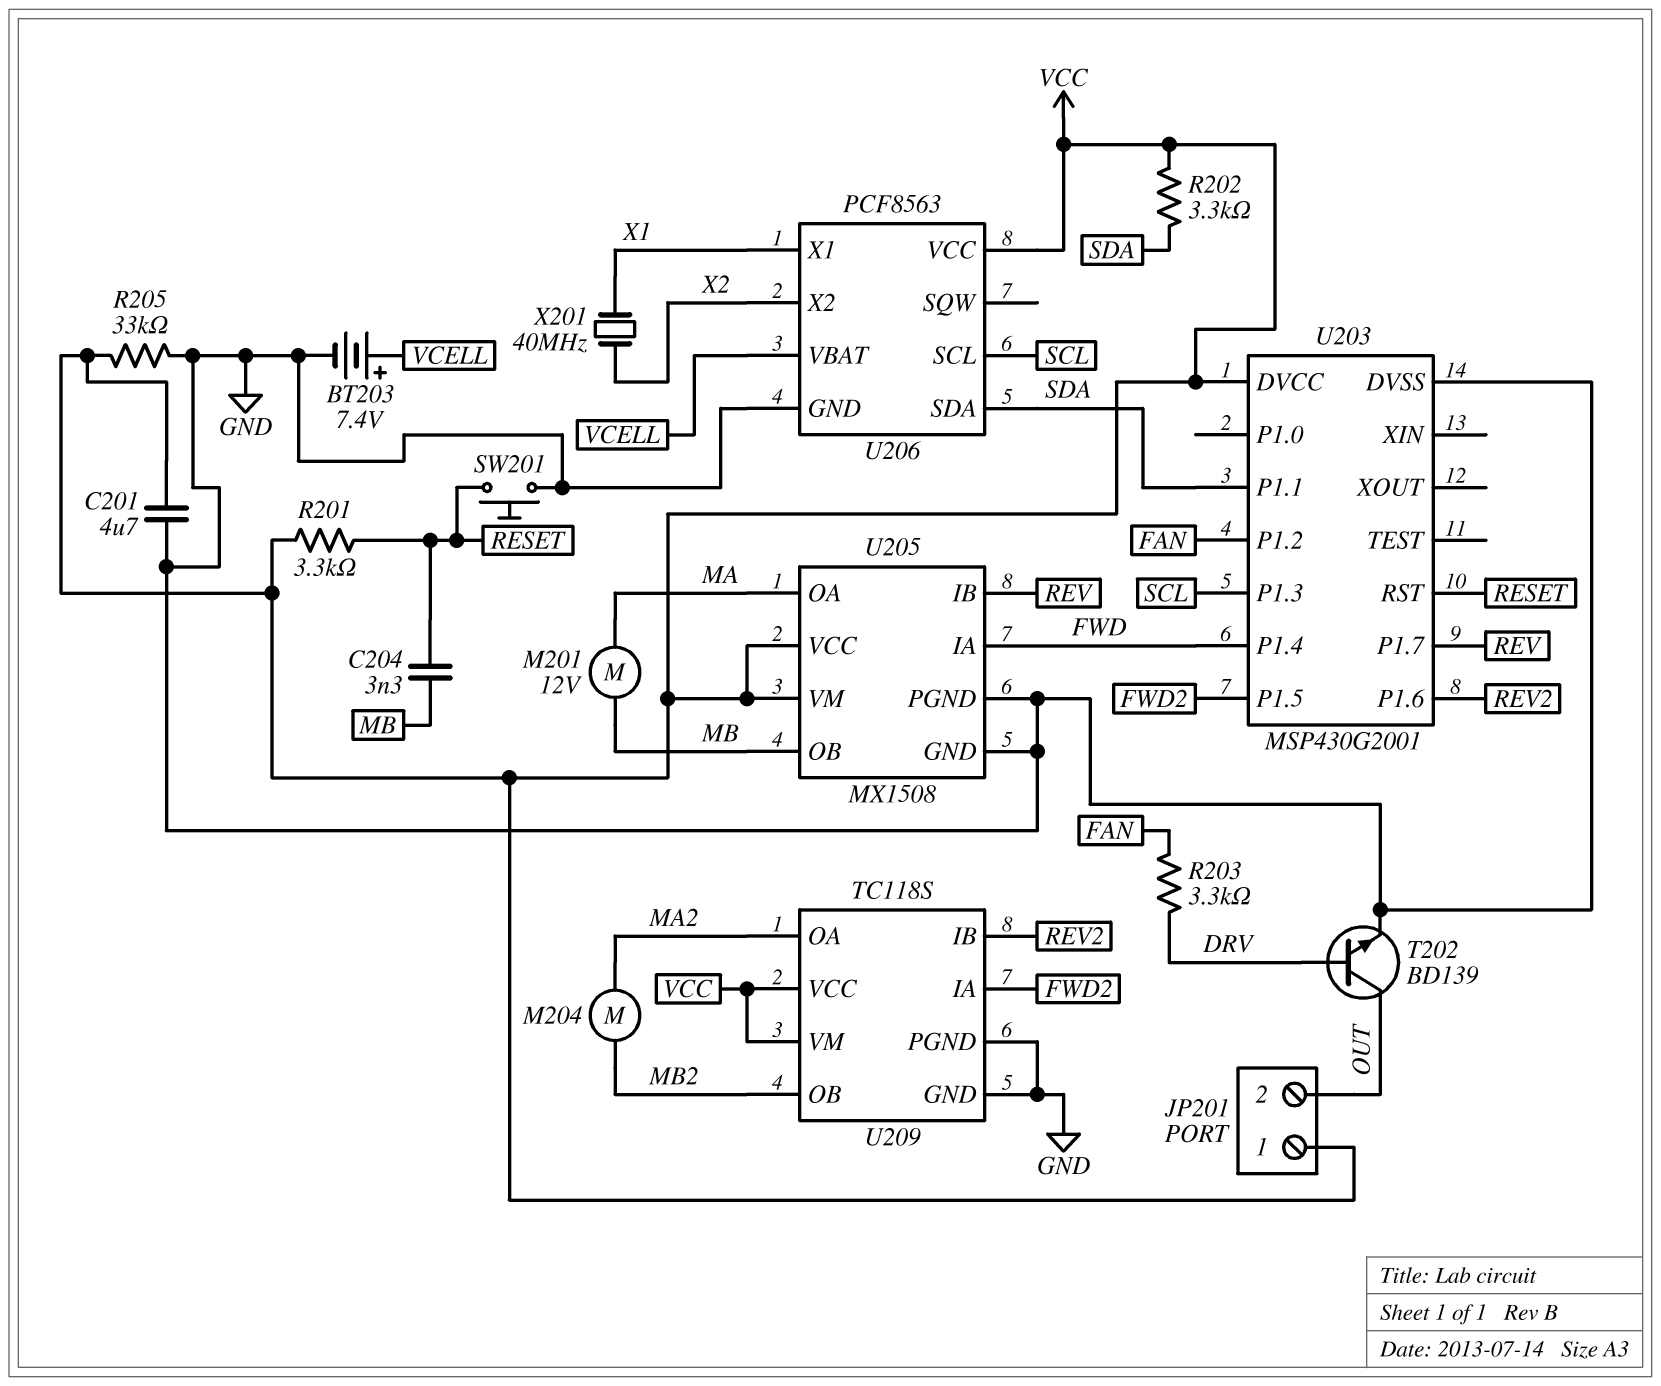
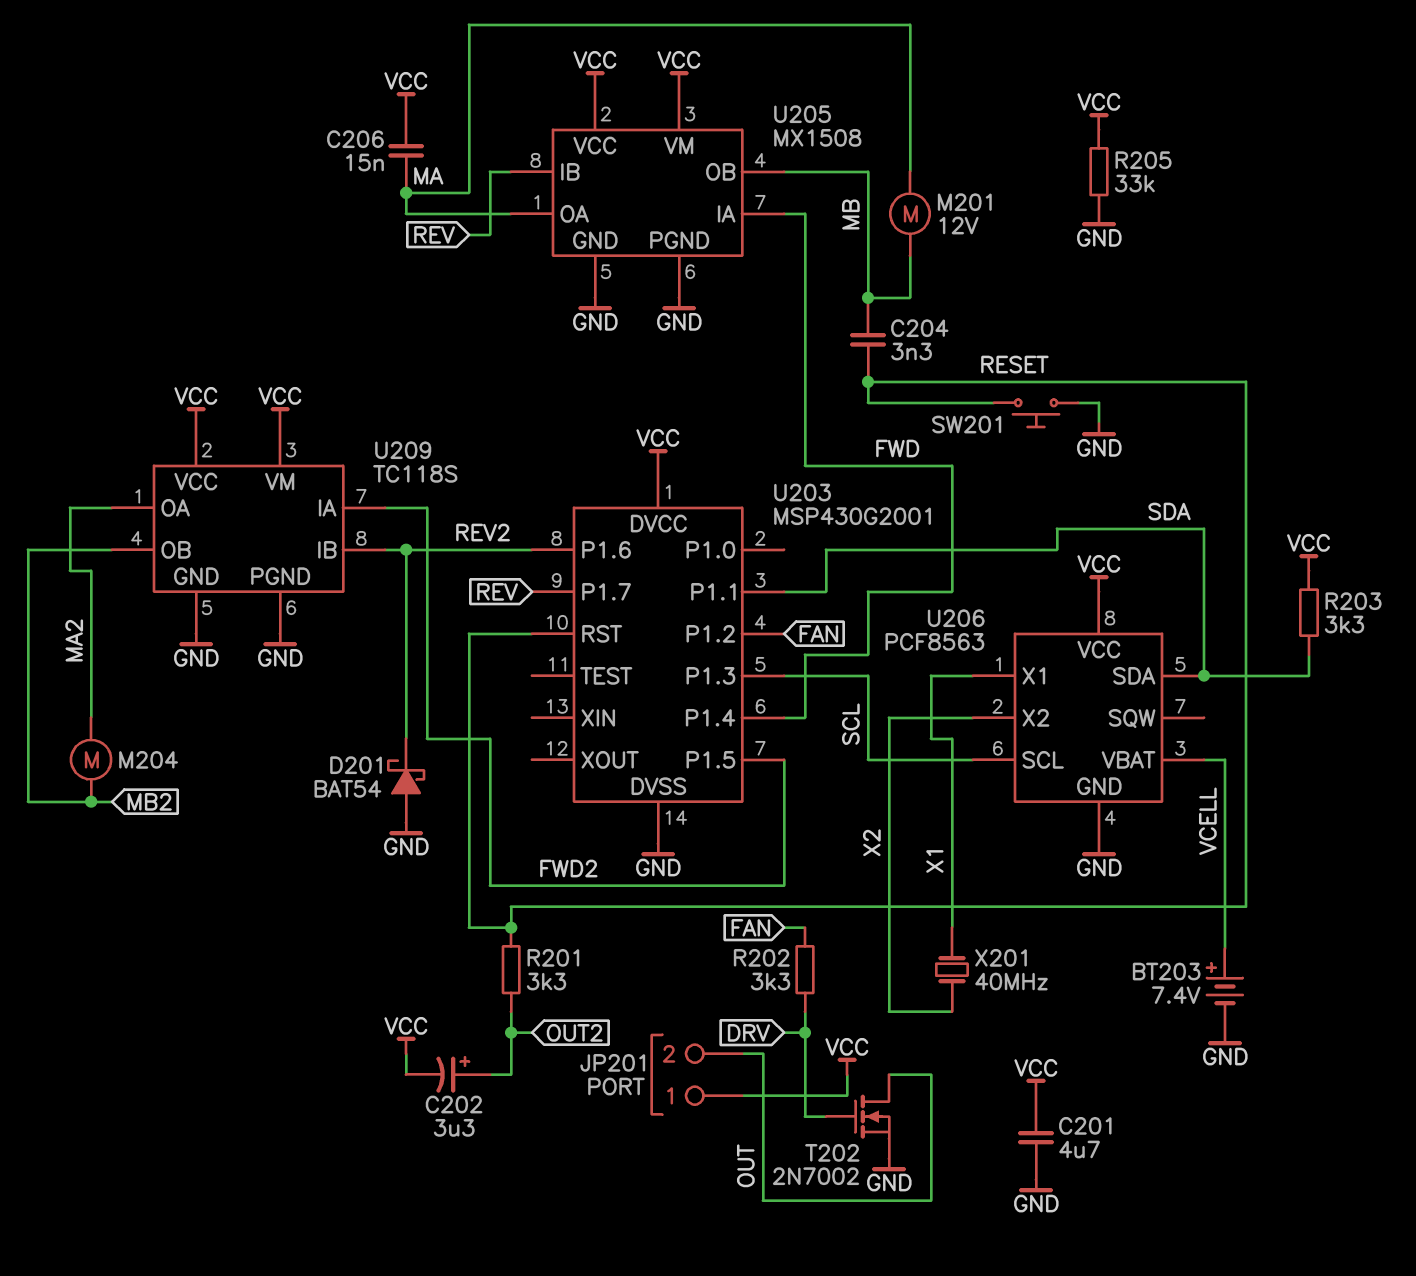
C202: none -> 3.3uF (plus OUT2, minus VCC)
C206: none -> 15nF (MA, VCC)
D201: none -> schottky BAT54 (A GND, K REV2)
R201: 3.3k (RESET, VCC) -> 3.3k (OUT2, RESET)
R202: 3.3k (SDA, VCC) -> 3.3k (DRV, FAN)
R203: 3.3k (DRV, FAN) -> 3.3k (SDA, VCC)
T202: NPN BD139 (B DRV, C OUT, E GND) -> NMOS 2N7002 (G DRV, D OUT, S GND)

